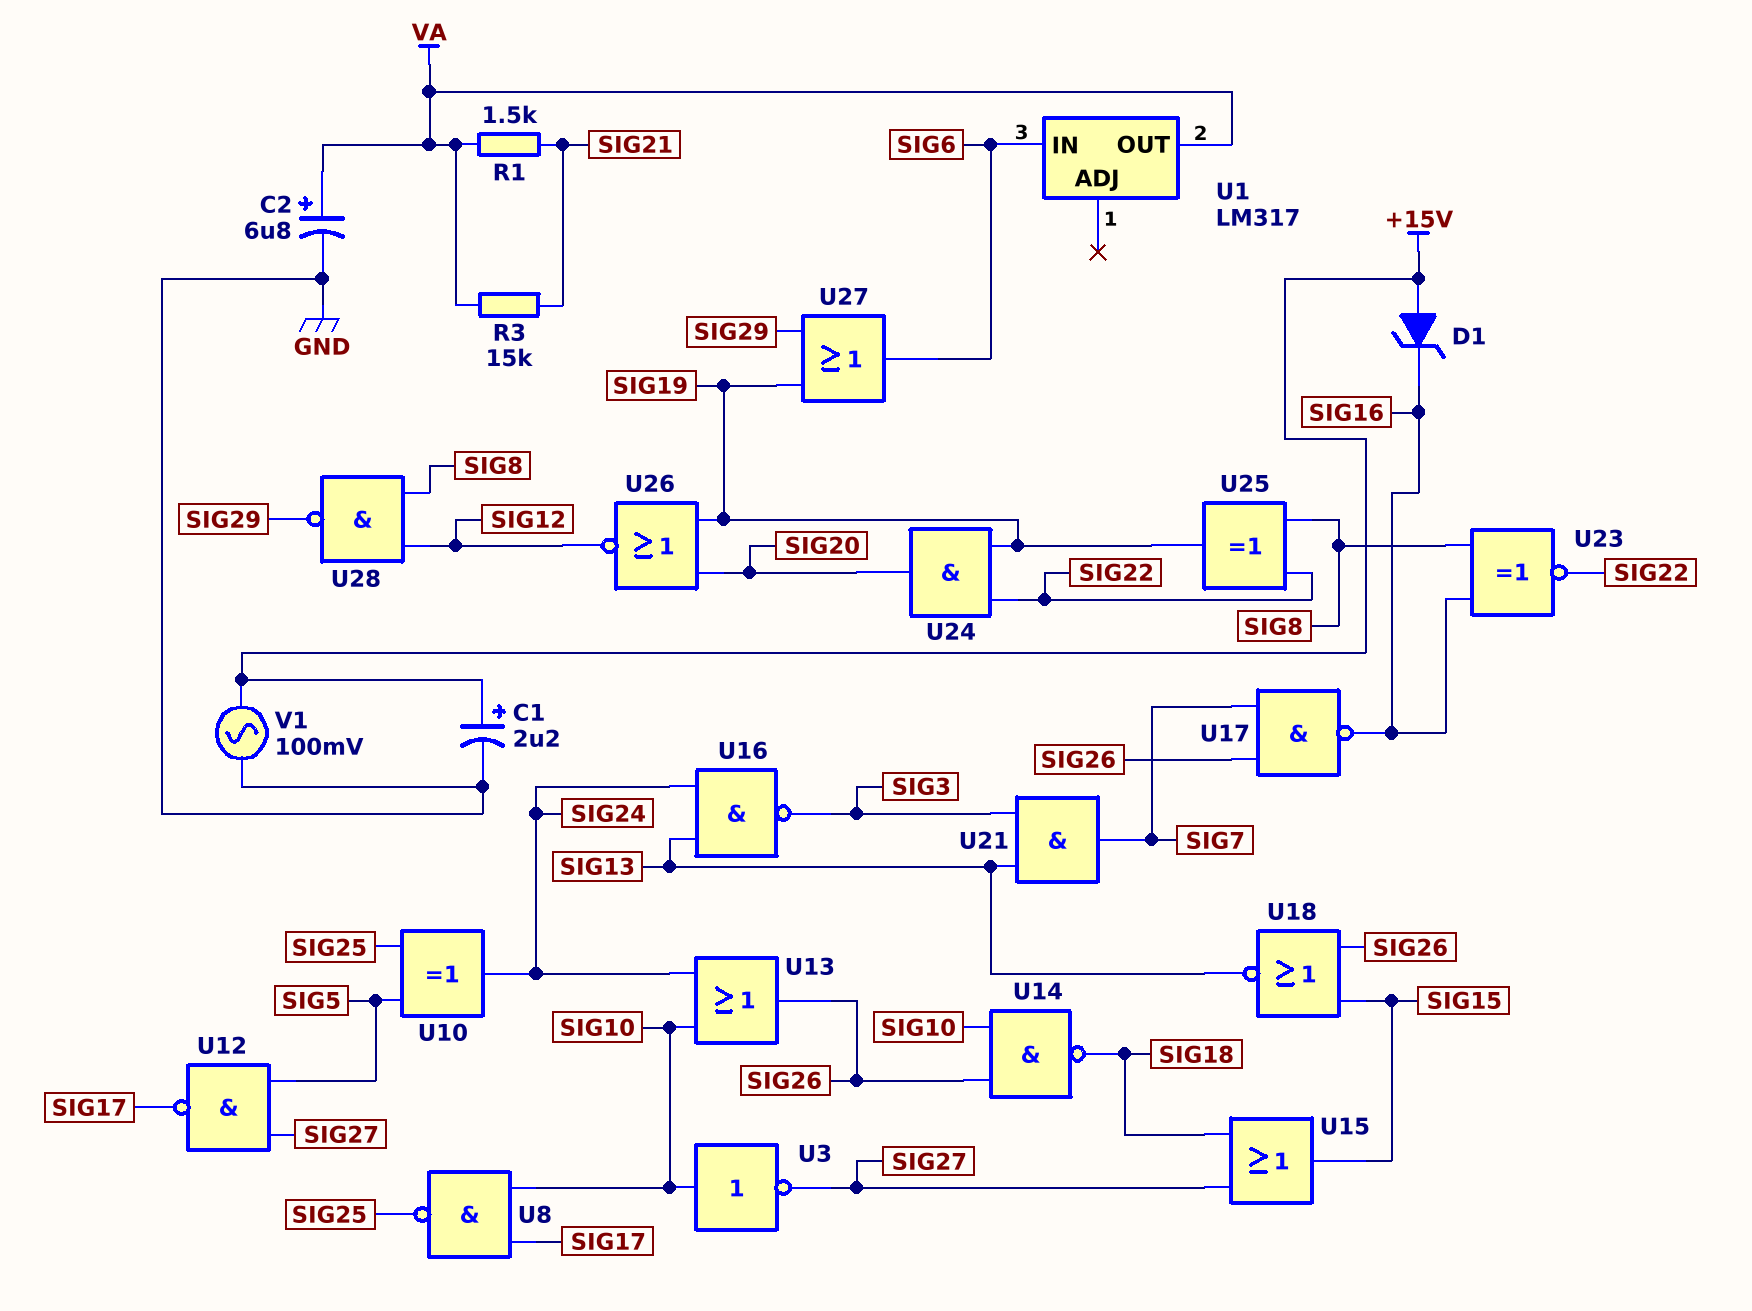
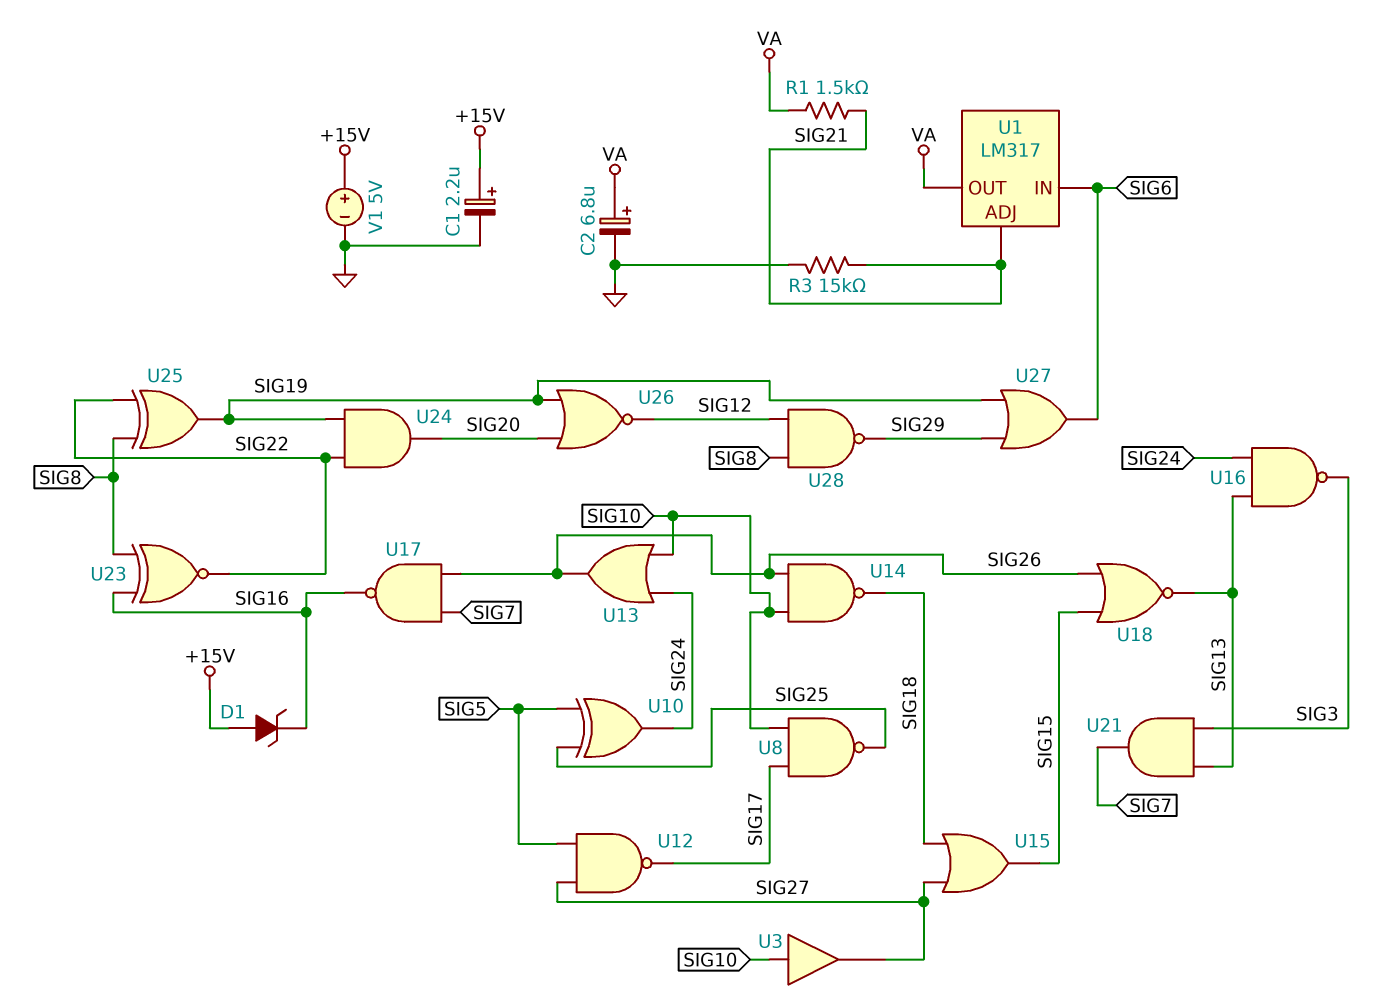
R3: 15k (SIG21, VA) -> 15k (GND, SIG21)
U1 pin ADJ: none -> SIG21
U3: NOT (in SIG10, out SIG27) -> buffer (in SIG10, out SIG27)
V1: AC 100mV (+15V, GND) -> 5V (plus +15V, minus GND)

